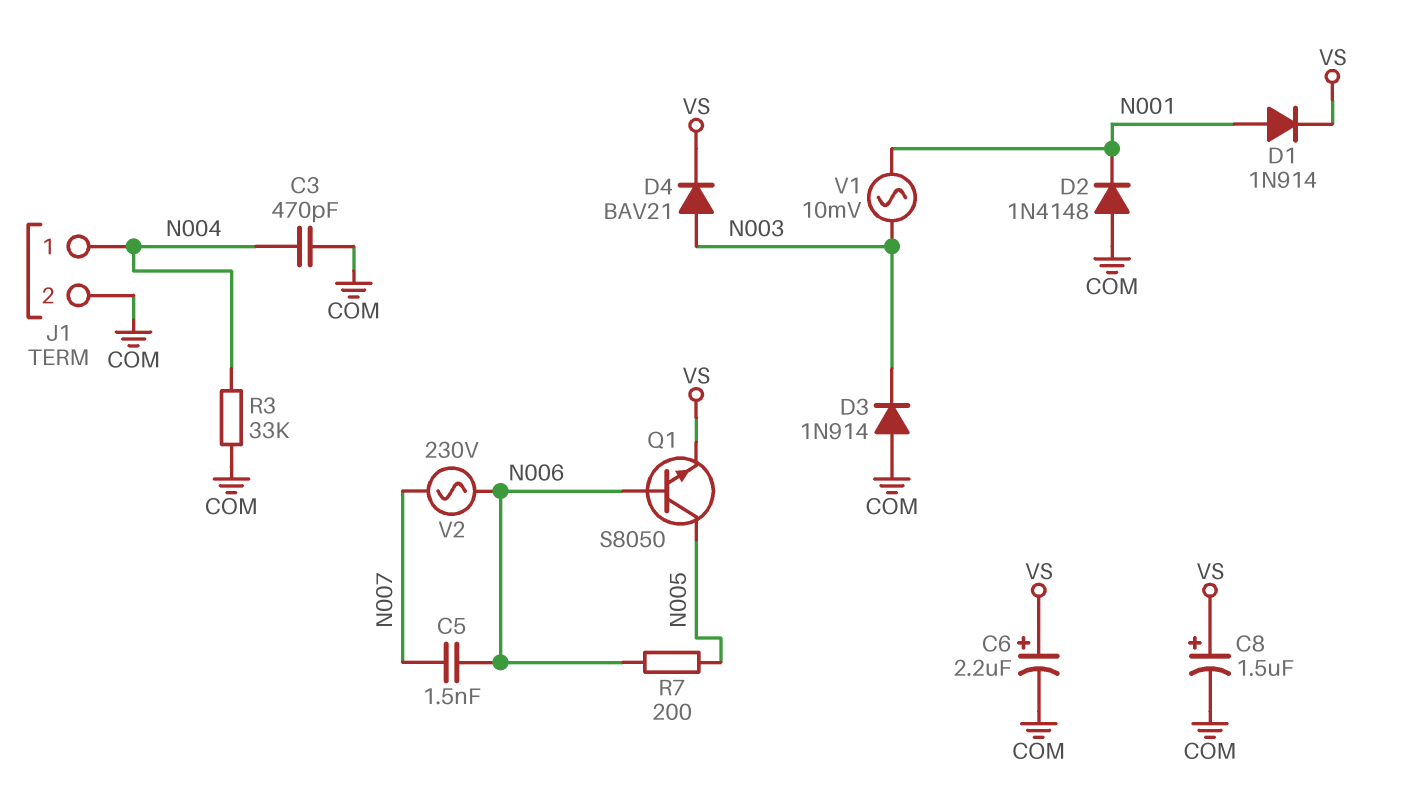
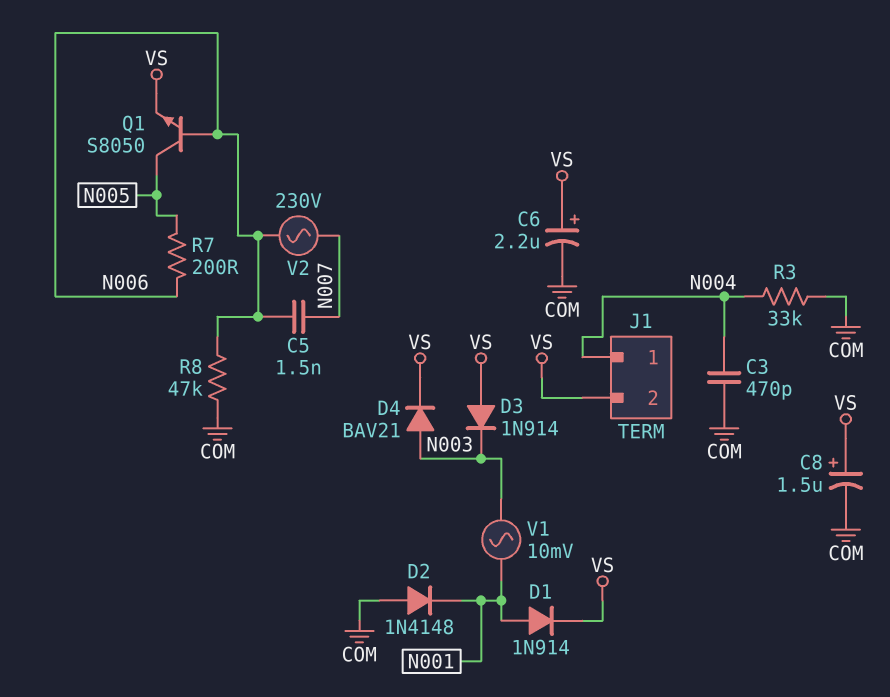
D3: diode 1N914 (A COM, K N003) -> diode 1N914 (A VS, K N003)
J1 pin 2: COM -> VS
R8: none -> 47k (COM, N006)

